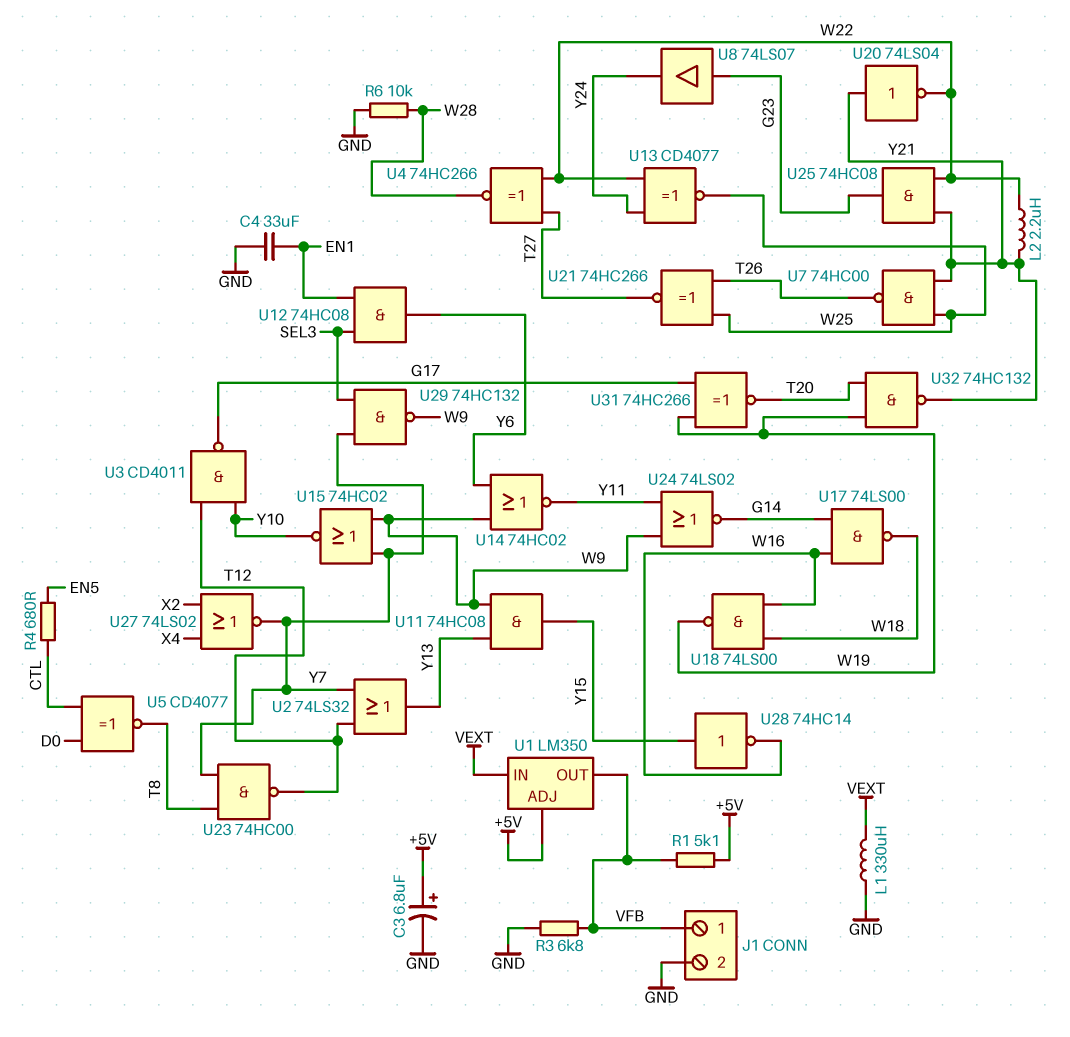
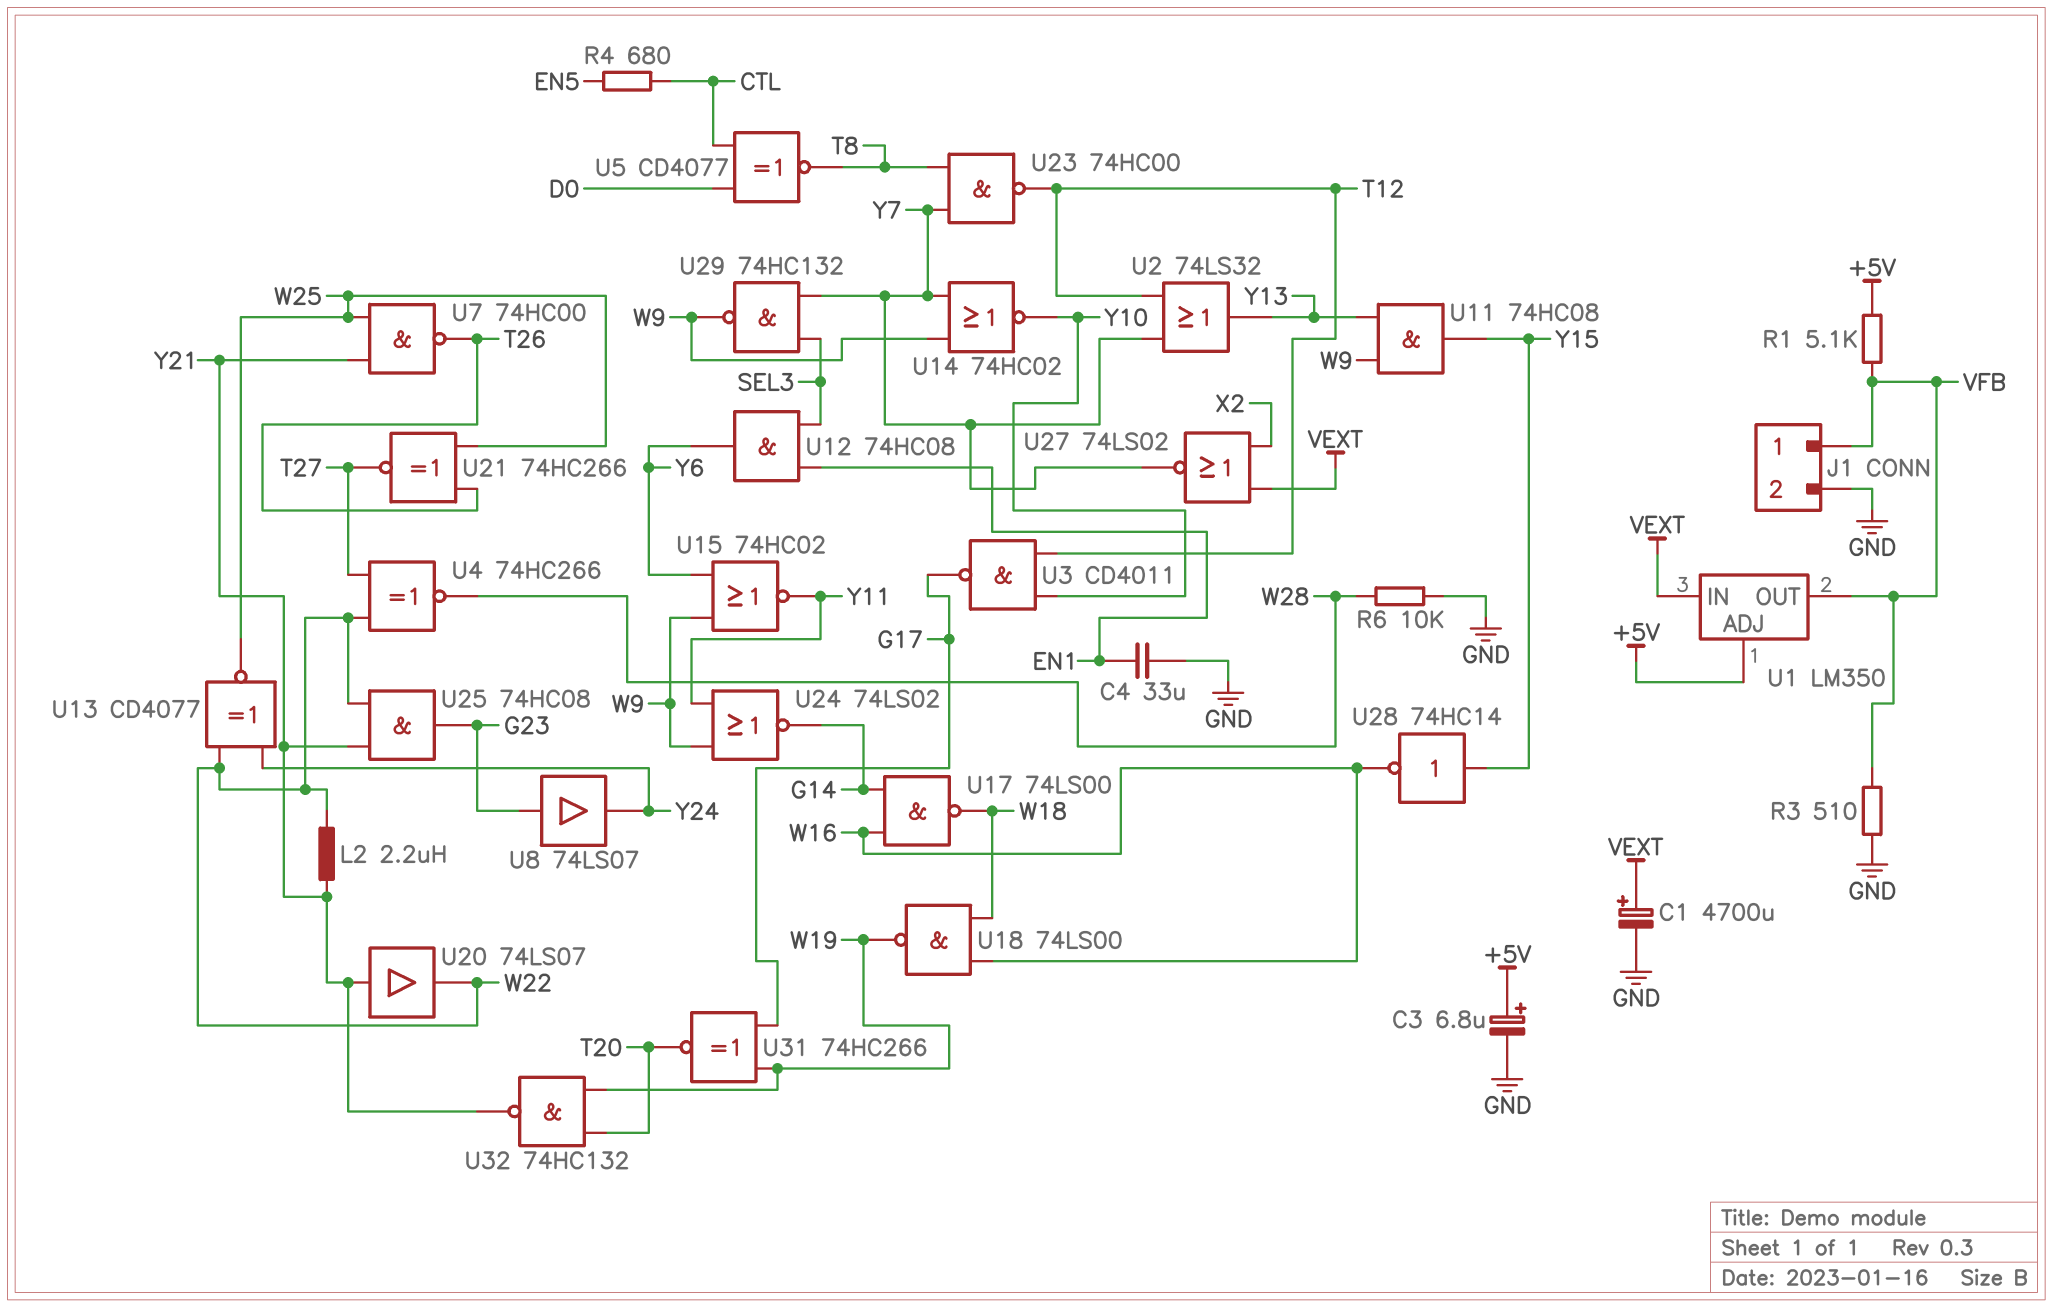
C1: none -> 4700uF (plus VEXT, minus GND)
L1: 330uH (GND, VEXT) -> none
R3: 6.8k (GND, VFB) -> 510 (GND, VFB)
U14: NOR 74HC02 (in W9, in Y6, out Y11) -> NOR 74HC02 (in W9, in Y7, out Y10)
U15: NOR 74HC02 (in W9, in Y7, out Y10) -> NOR 74HC02 (in W9, in Y6, out Y11)
U20: NOT 74LS04 (in Y21, out W22) -> buffer 74LS07 (in Y21, out W22)
U27: NOR 74LS02 (in X2, in X4, out Y7) -> NOR 74LS02 (in VEXT, in X2, out Y7)

